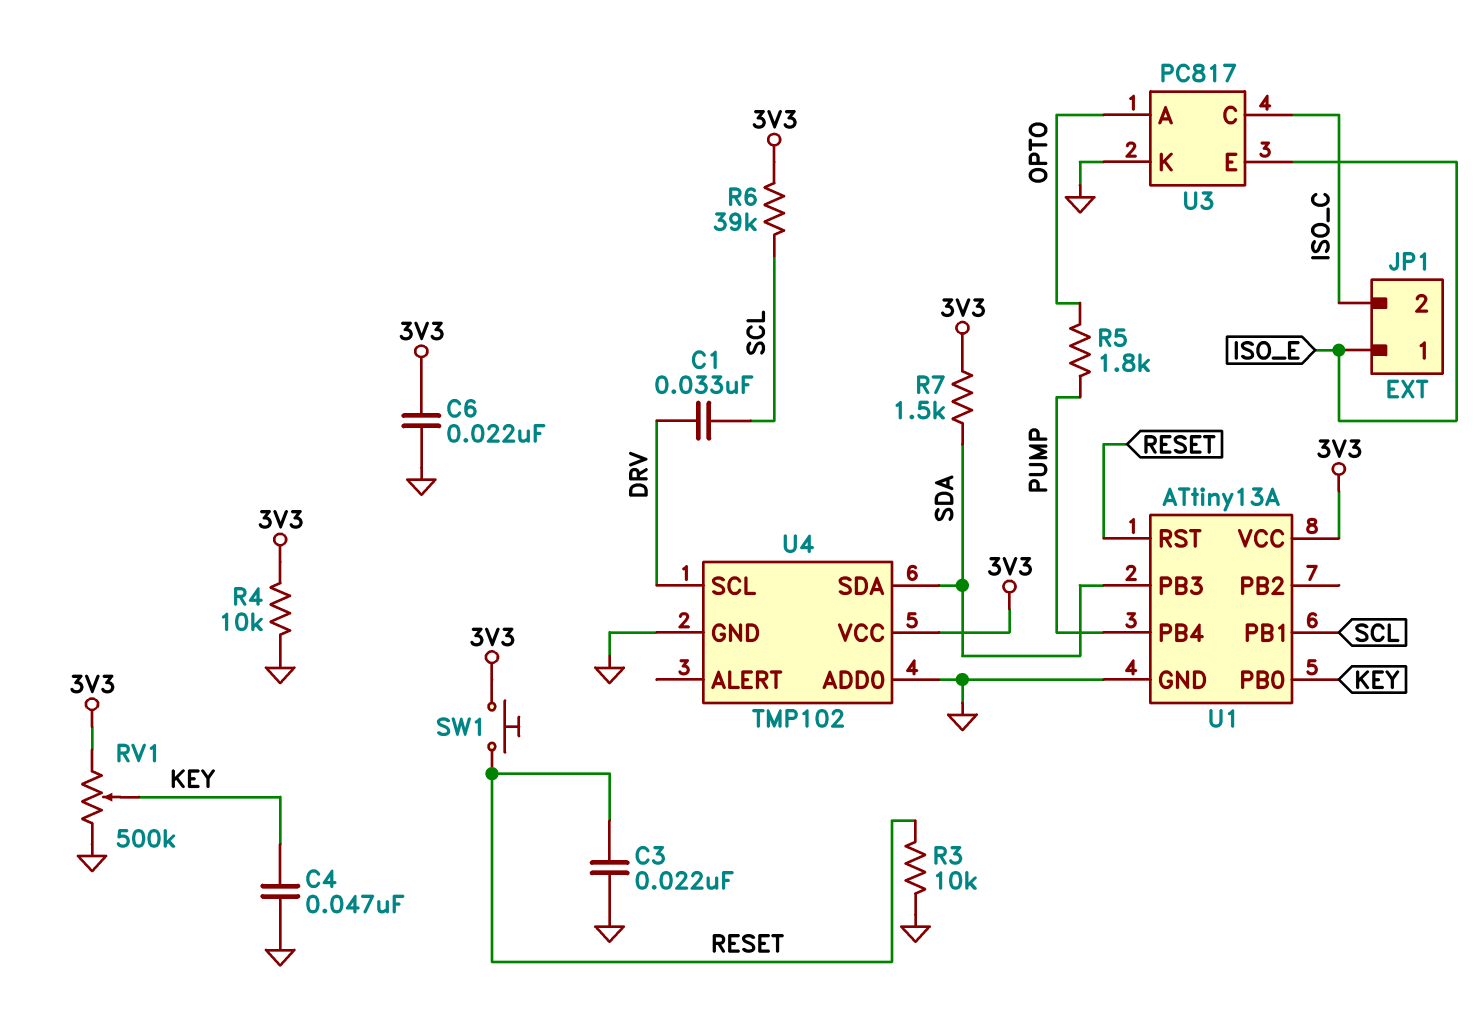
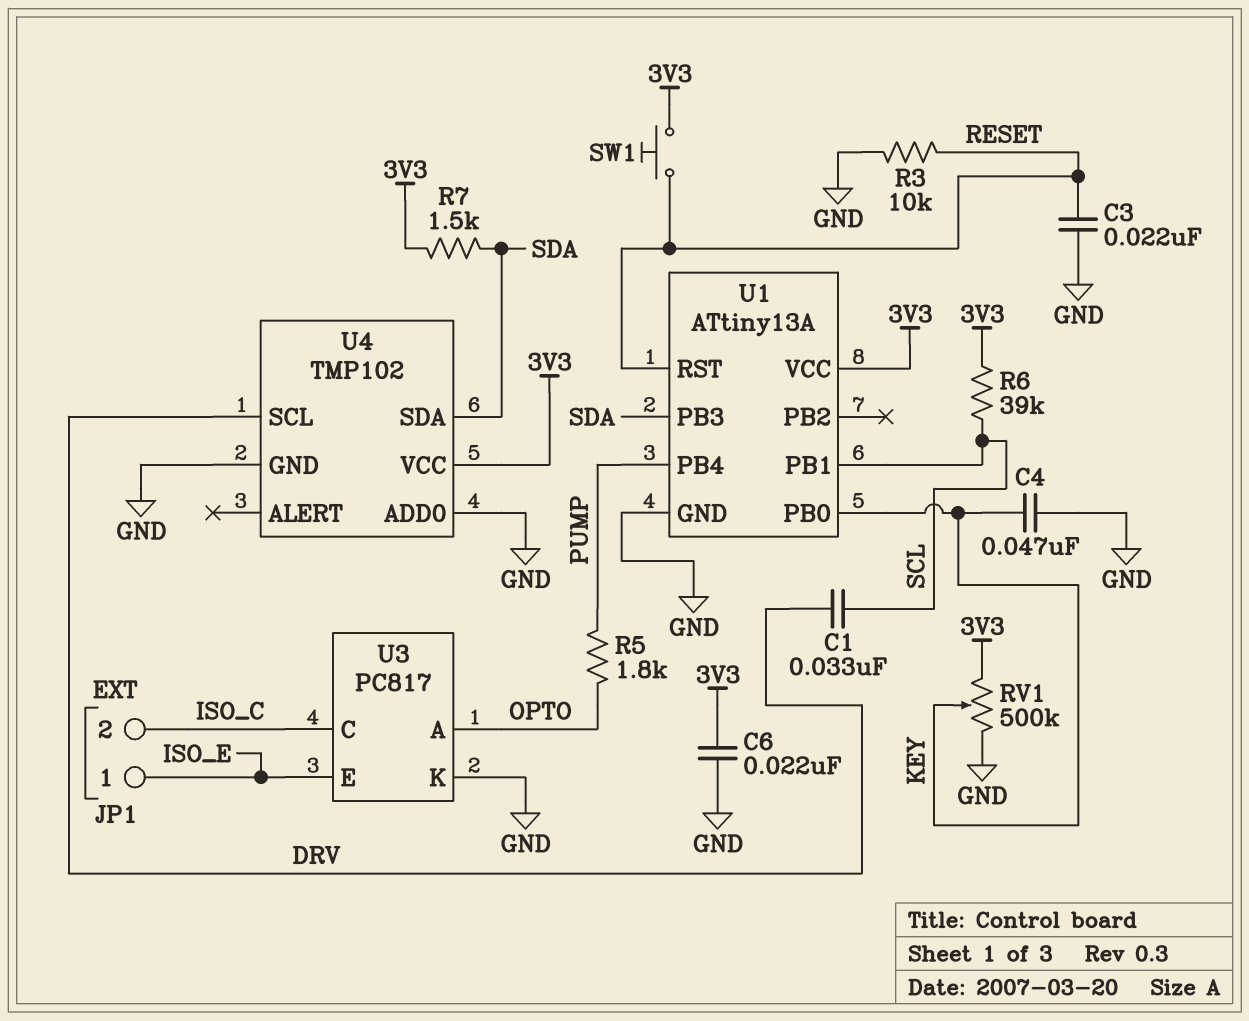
R4: 10k (3V3, GND) -> none

